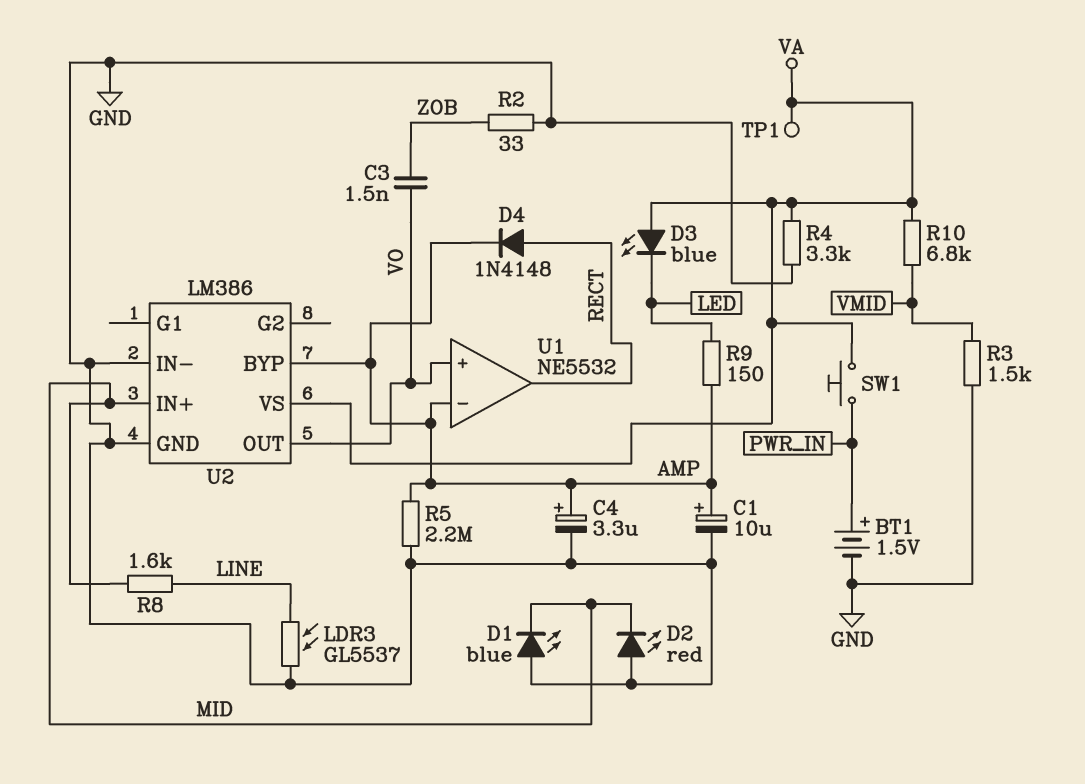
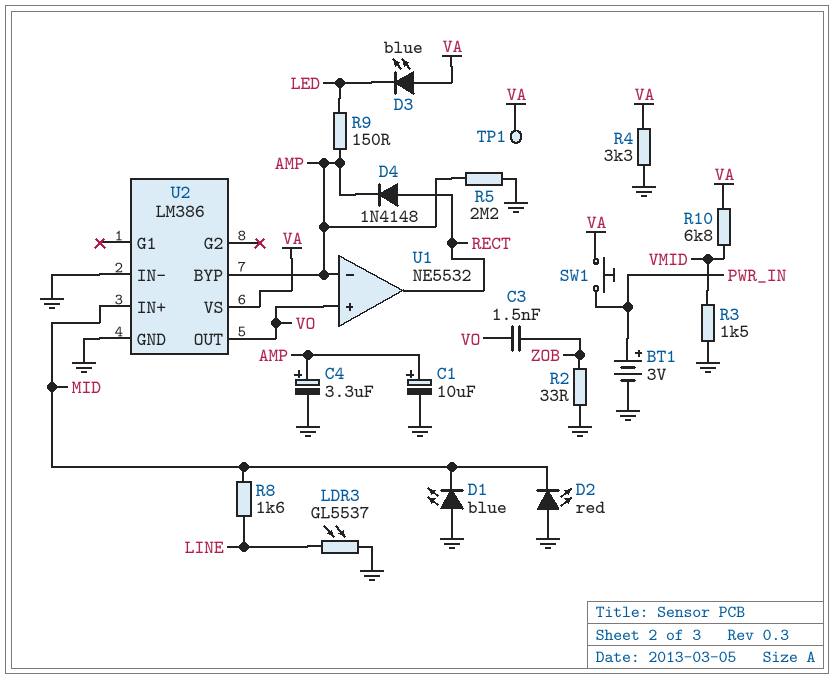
BT1: 1.5V (plus PWR_IN, minus GND) -> 3V (plus PWR_IN, minus GND)

